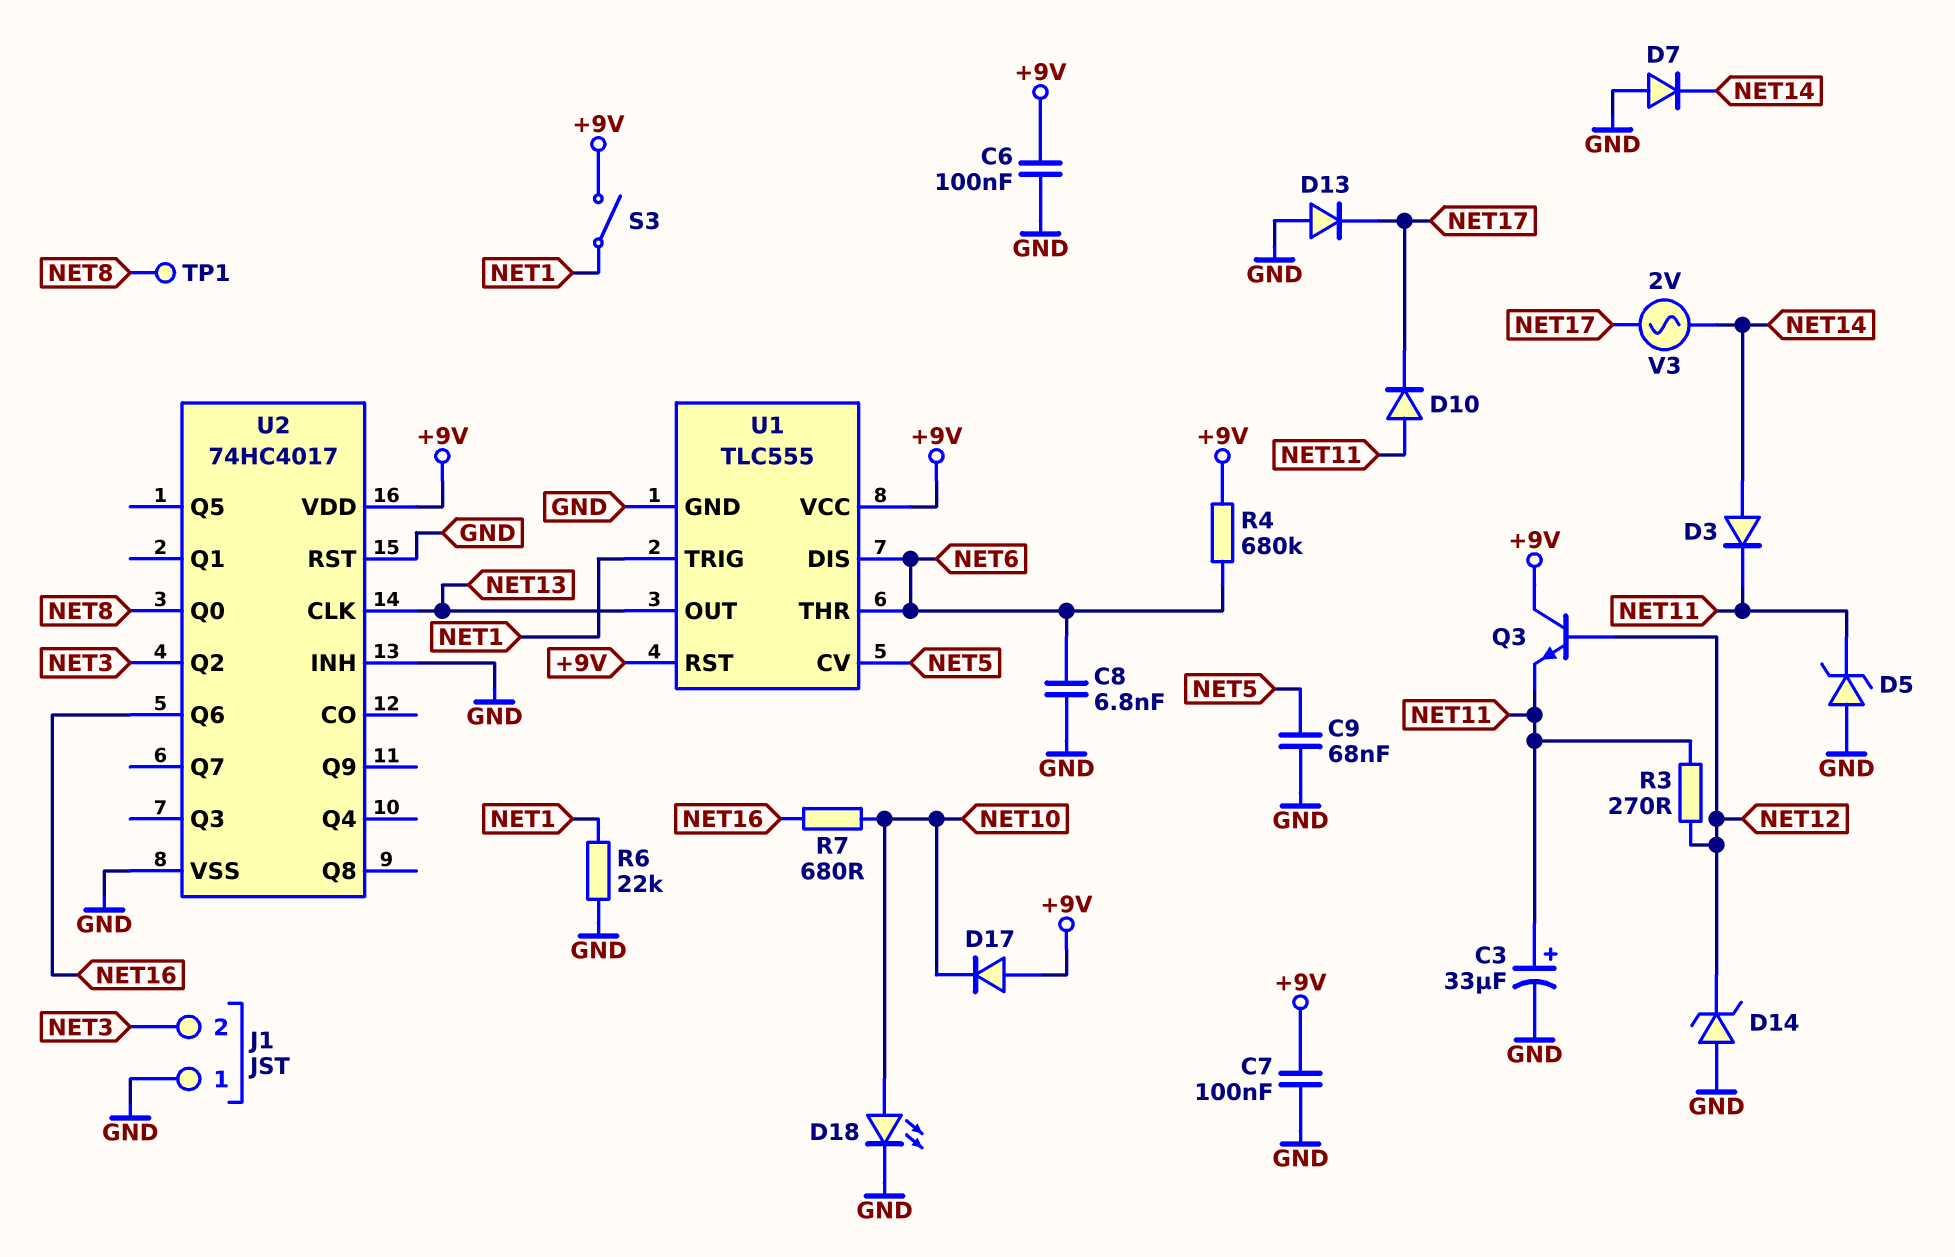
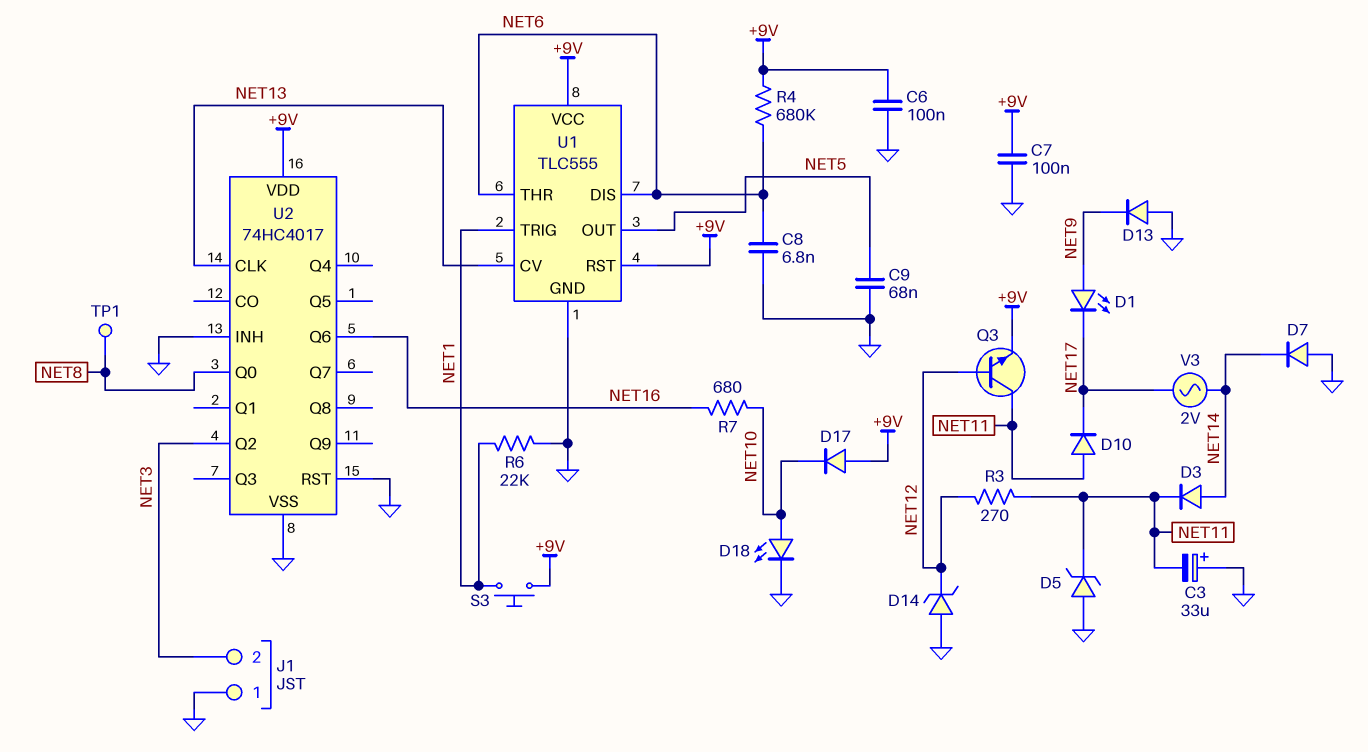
C3: 33uF (plus NET11, minus GND) -> 33uF (plus GND, minus NET11)
D1: none -> LED (A NET9, K NET17)
D13: diode (A GND, K NET17) -> diode (A GND, K NET9)
Q3: NPN (B NET12, C +9V, E NET11) -> NPN (B NET12, C NET11, E +9V)
S3: switch (+9V, NET1) -> button (+9V, NET1)
U1 pin CV: NET5 -> NET13
U1 pin OUT: NET13 -> NET5

